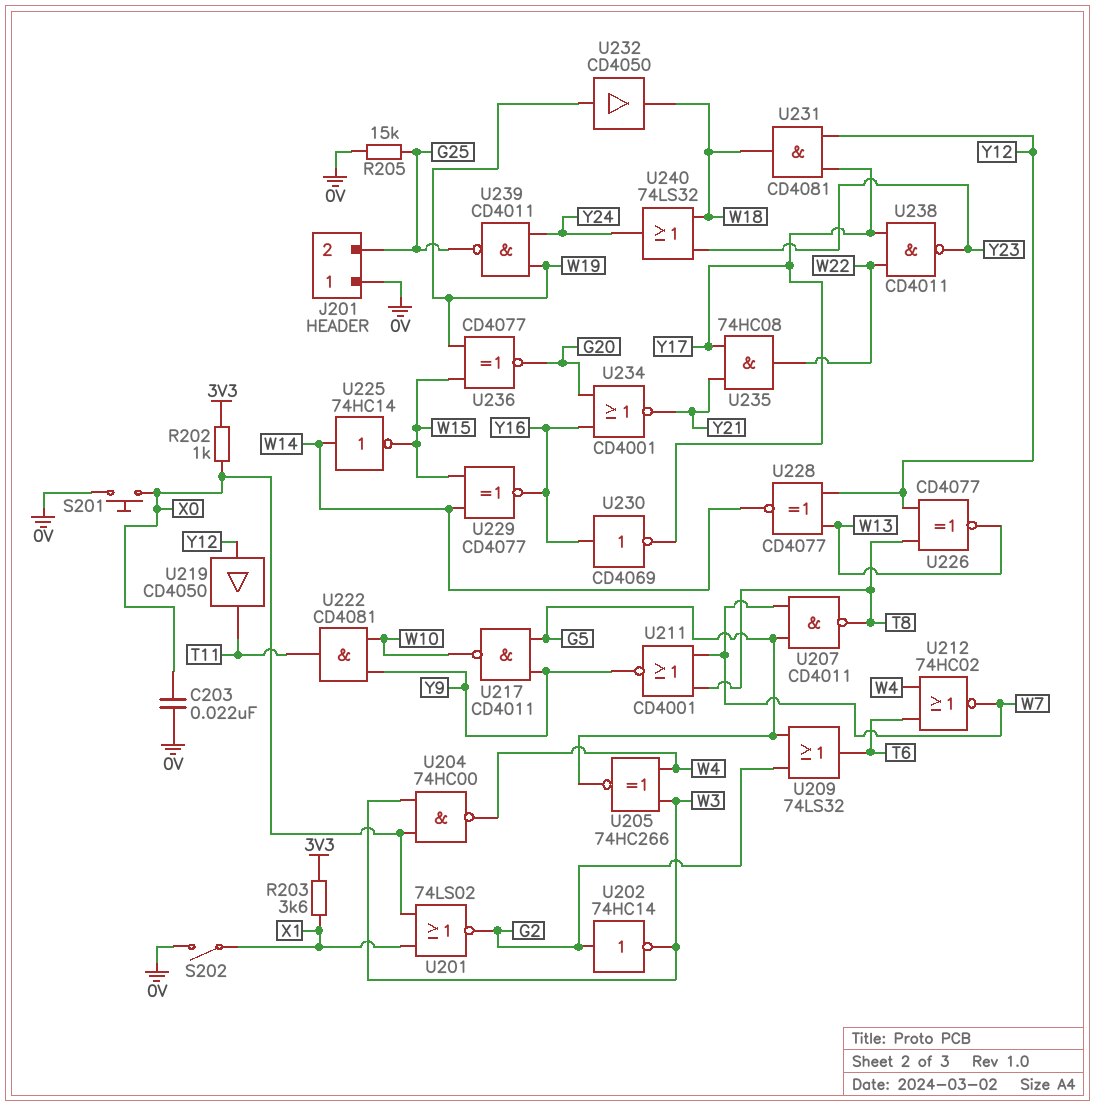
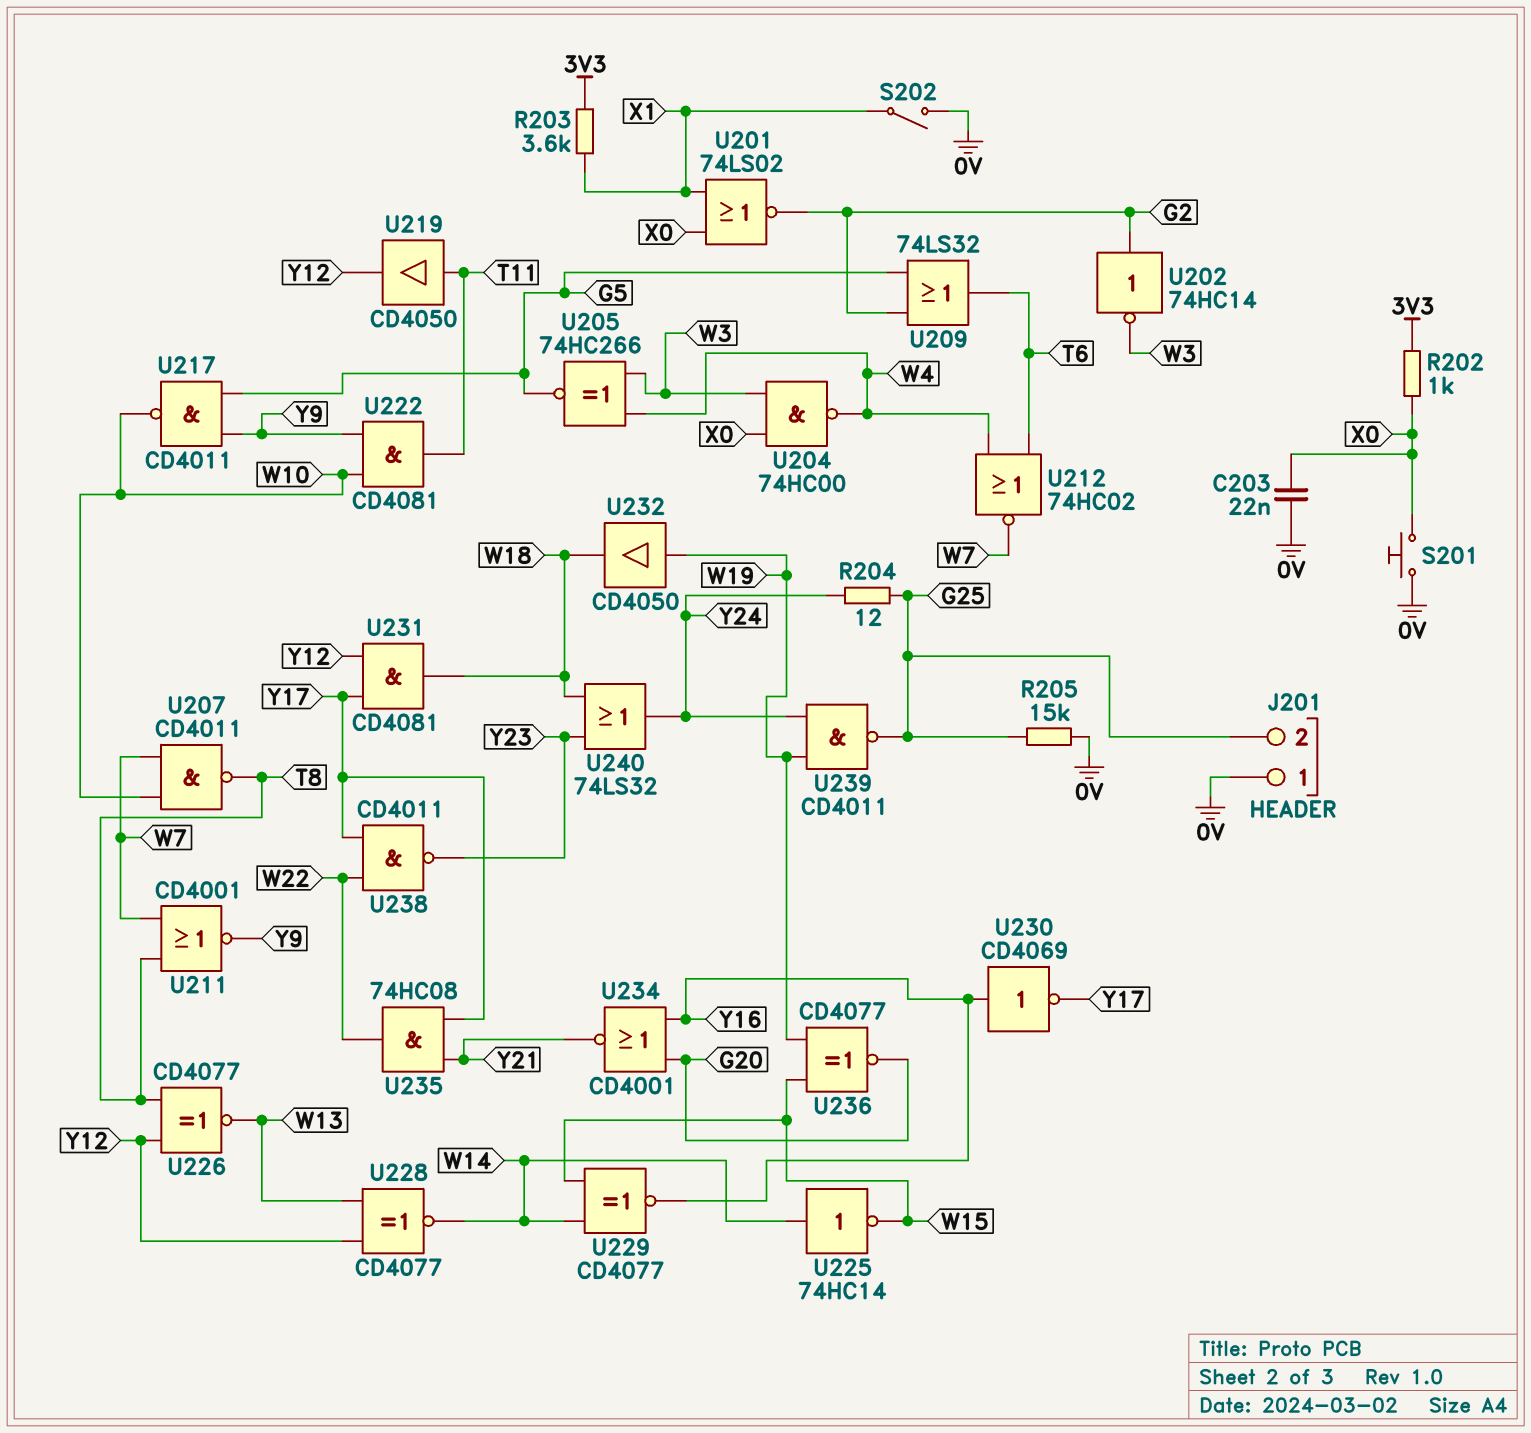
R204: none -> 12 (G25, Y24)
U207: NAND CD4011 (in G5, in W7, out T8) -> NAND CD4011 (in W7, in W10, out T8)
U219: buffer CD4050 (in Y12, out T11) -> buffer CD4050 (in T11, out Y12)

